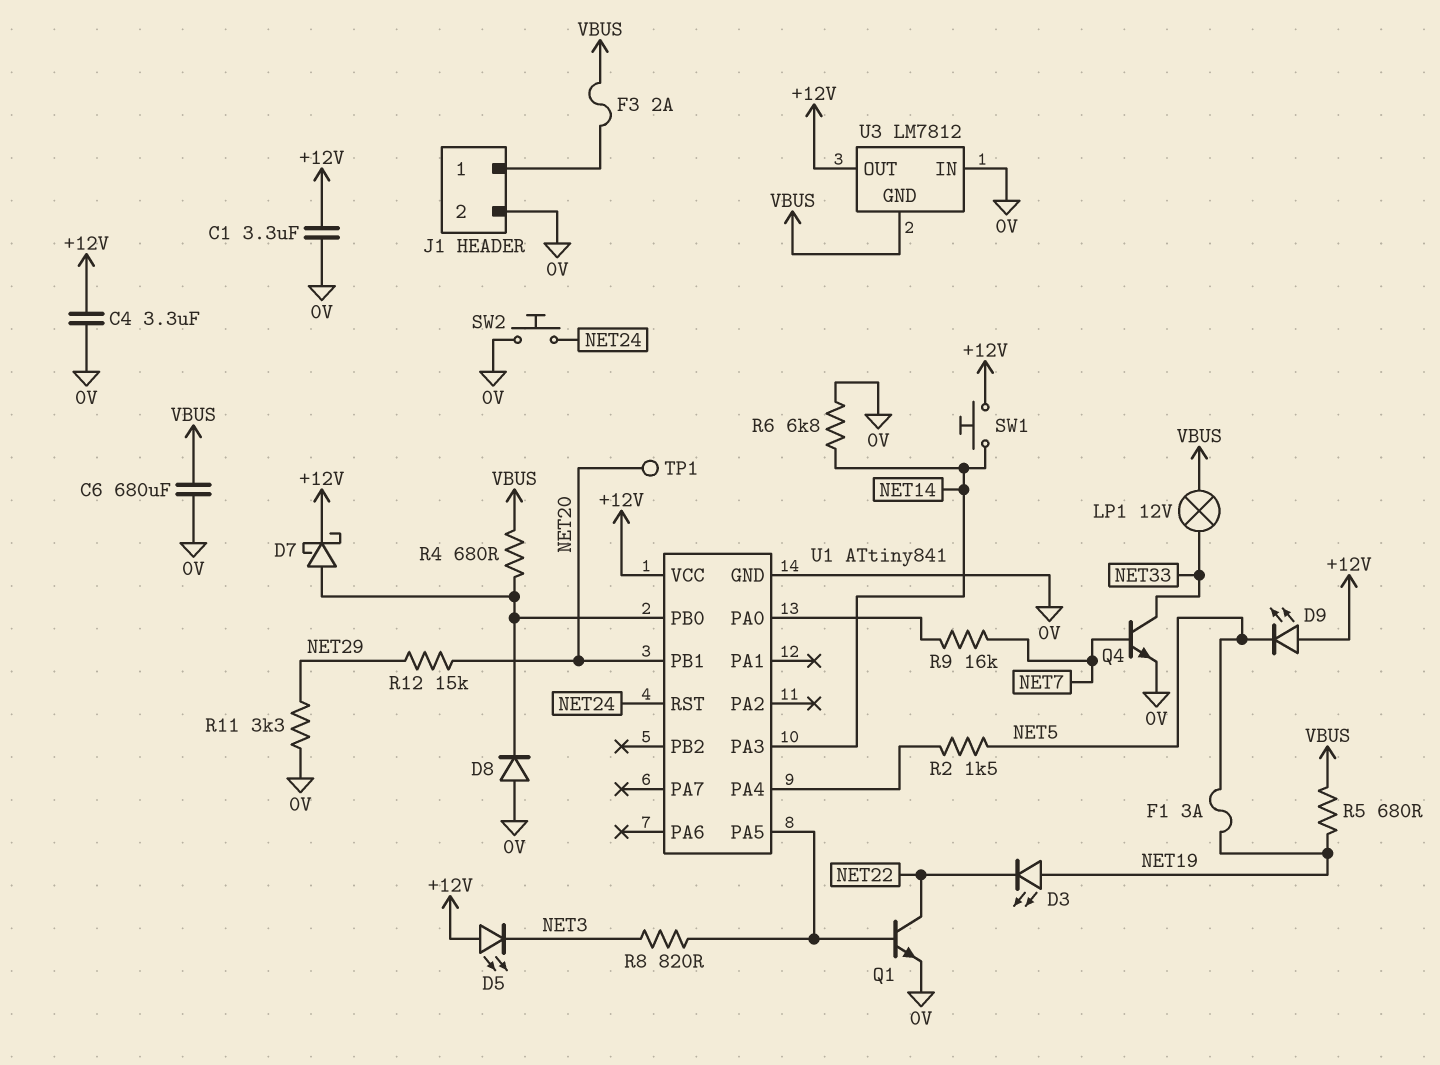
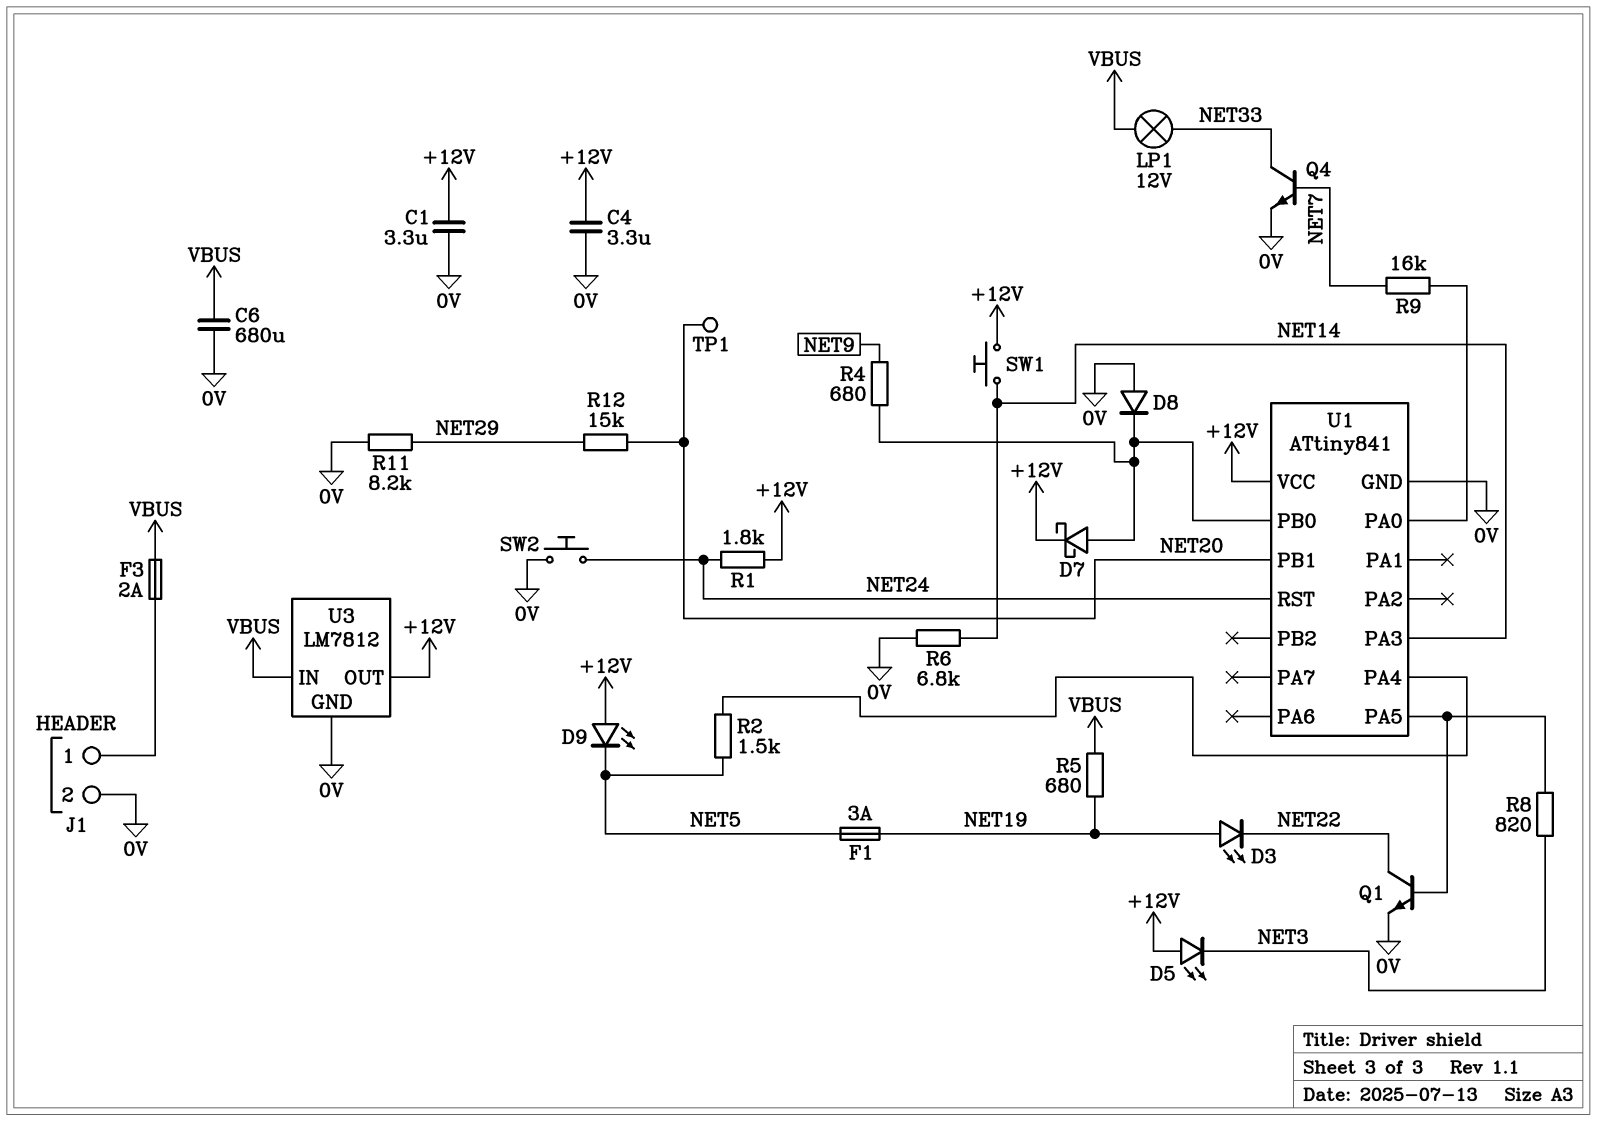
R1: none -> 1.8k (+12V, NET24)
R4: 680 (U1/PB0, VBUS) -> 680 (NET9, U1/PB0)
R11: 3.3k (0V, NET29) -> 8.2k (0V, NET29)
U3 pin GND: VBUS -> 0V
U3 pin IN: 0V -> VBUS

